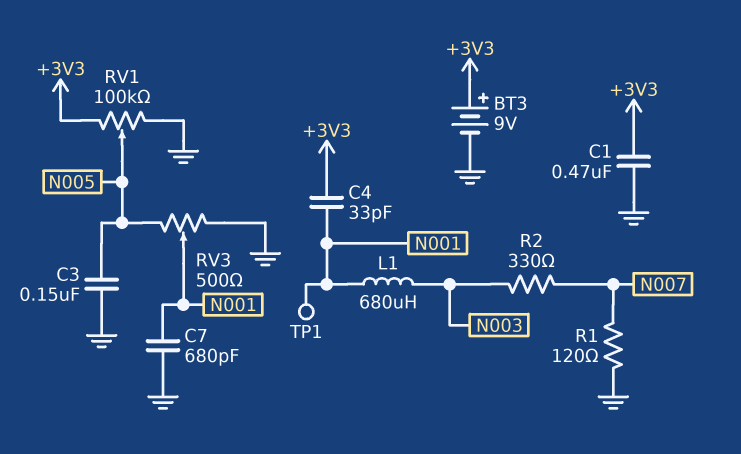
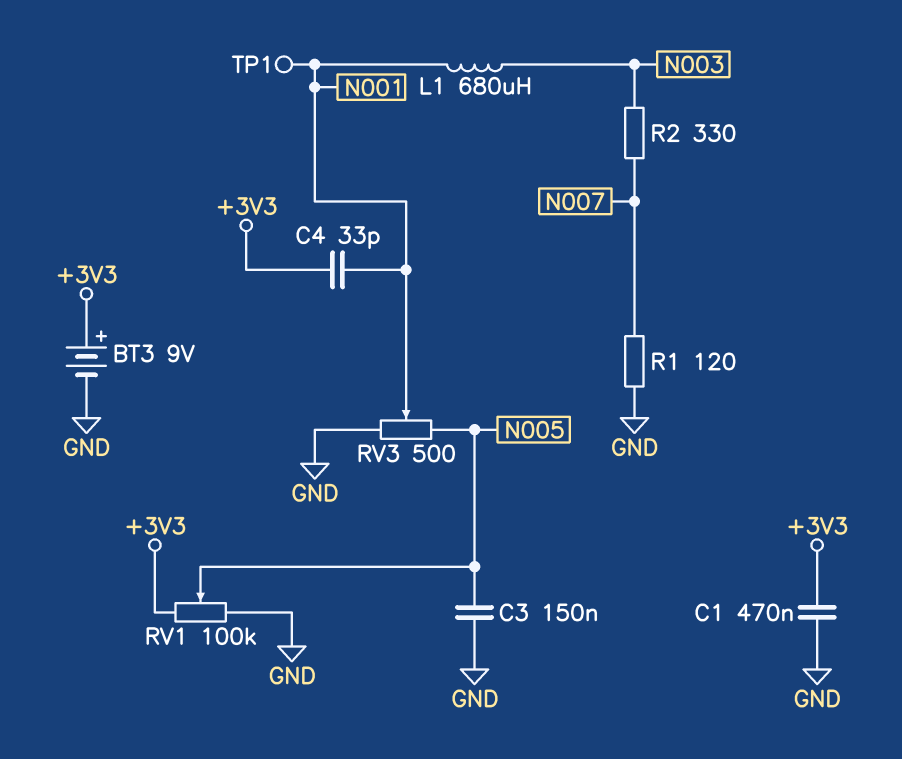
C7: 680pF (GND, N001) -> none

